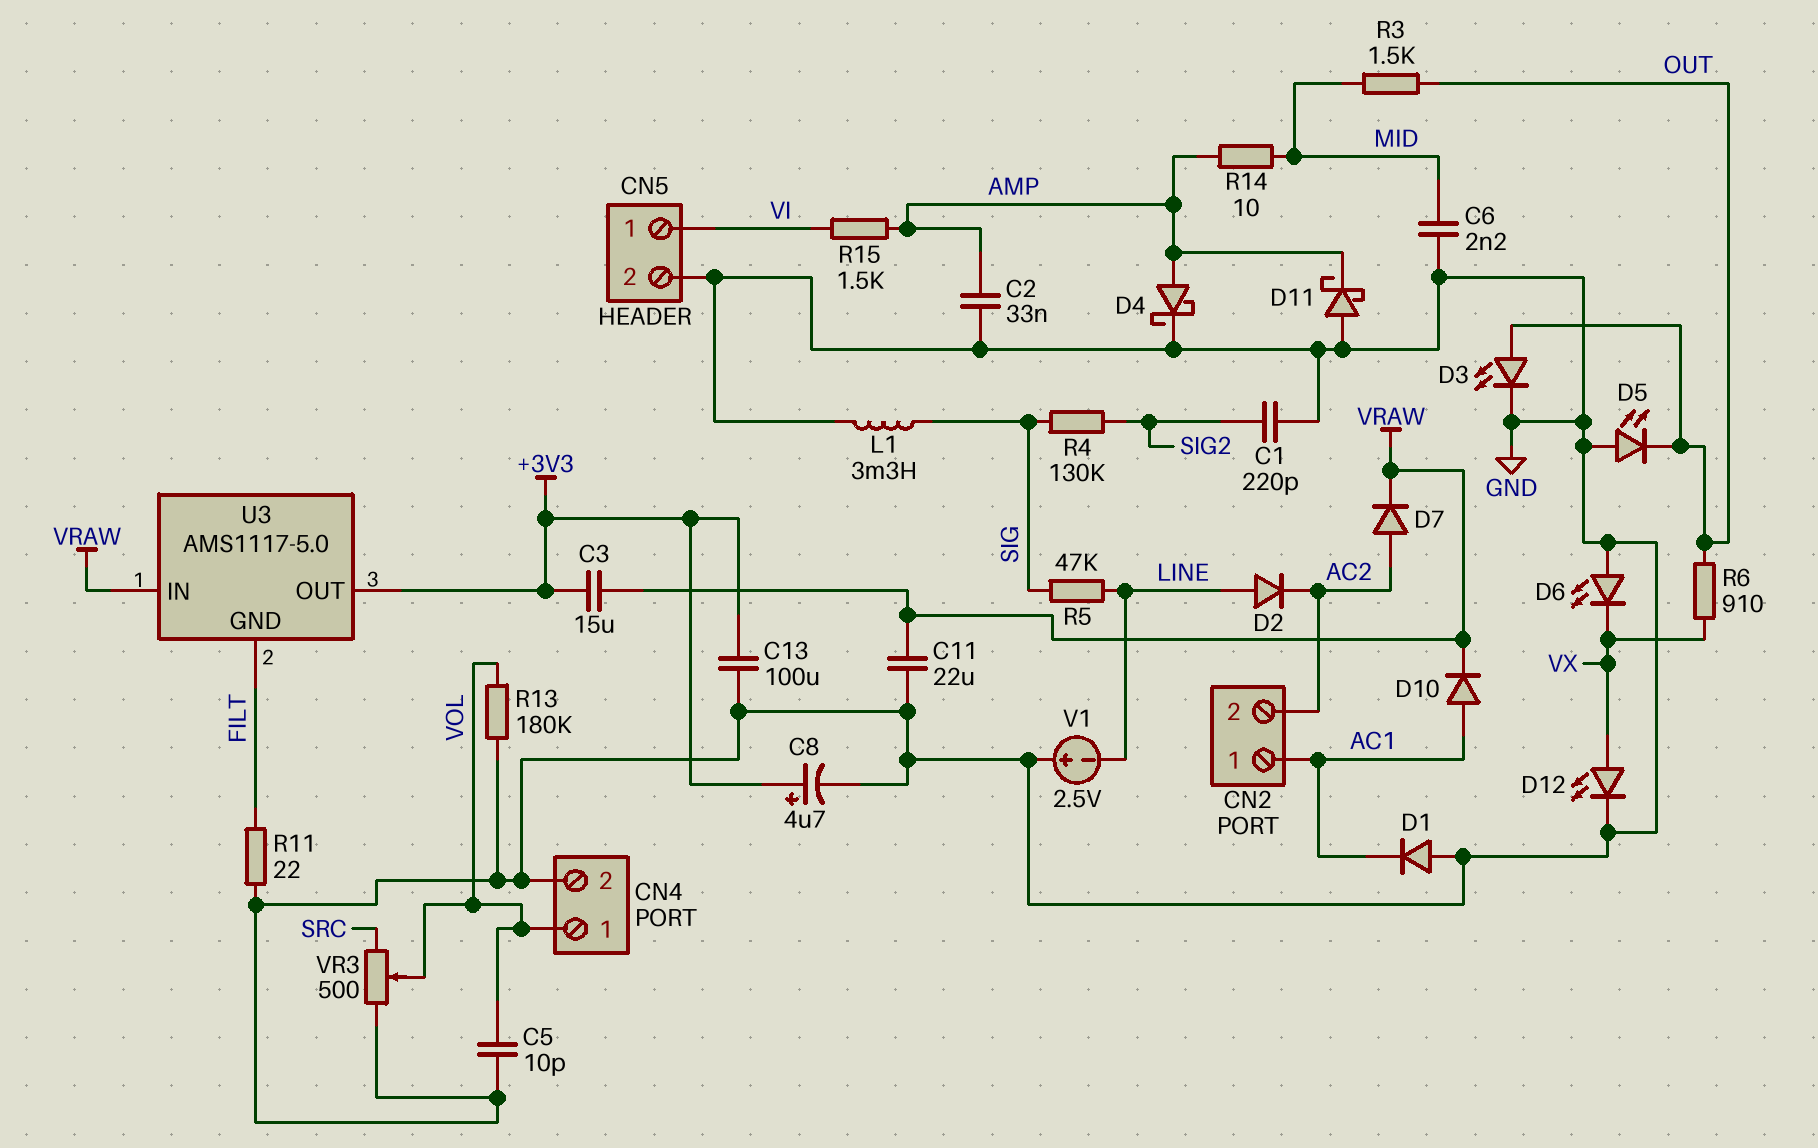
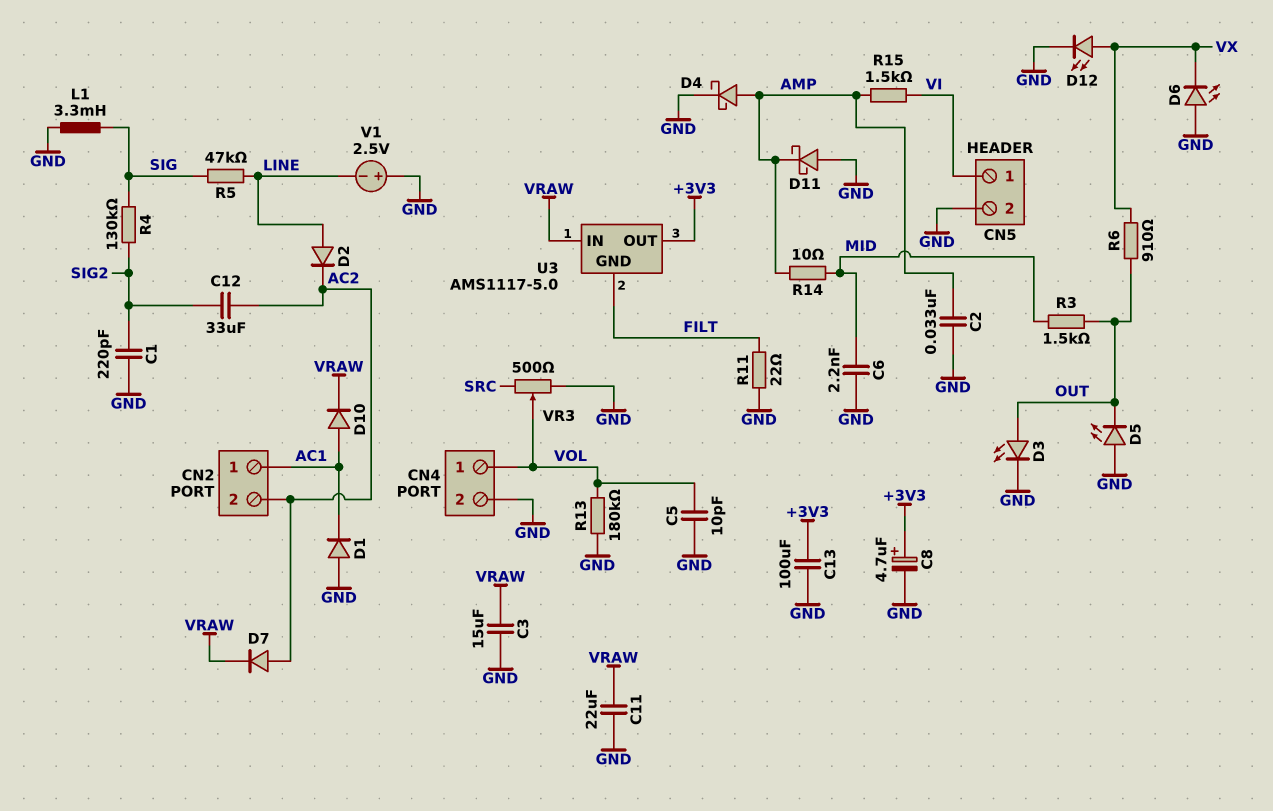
C3: 15uF (+3V3, VRAW) -> 15uF (GND, VRAW)
C12: none -> 33uF (AC2, SIG2)

